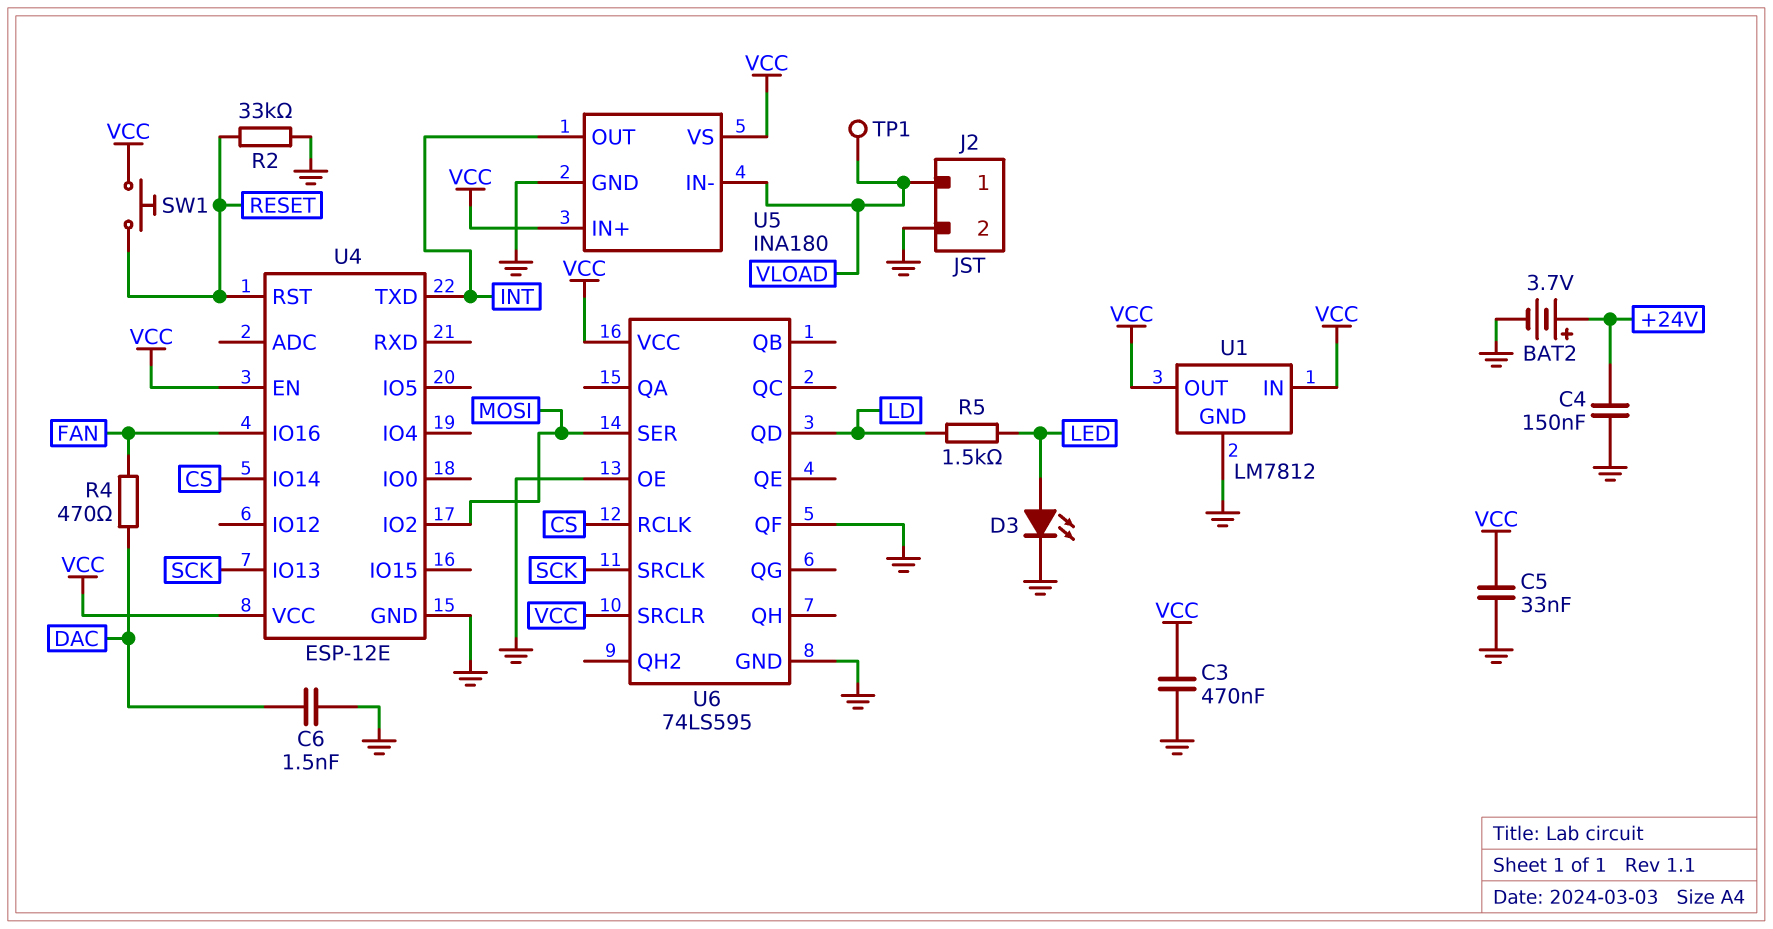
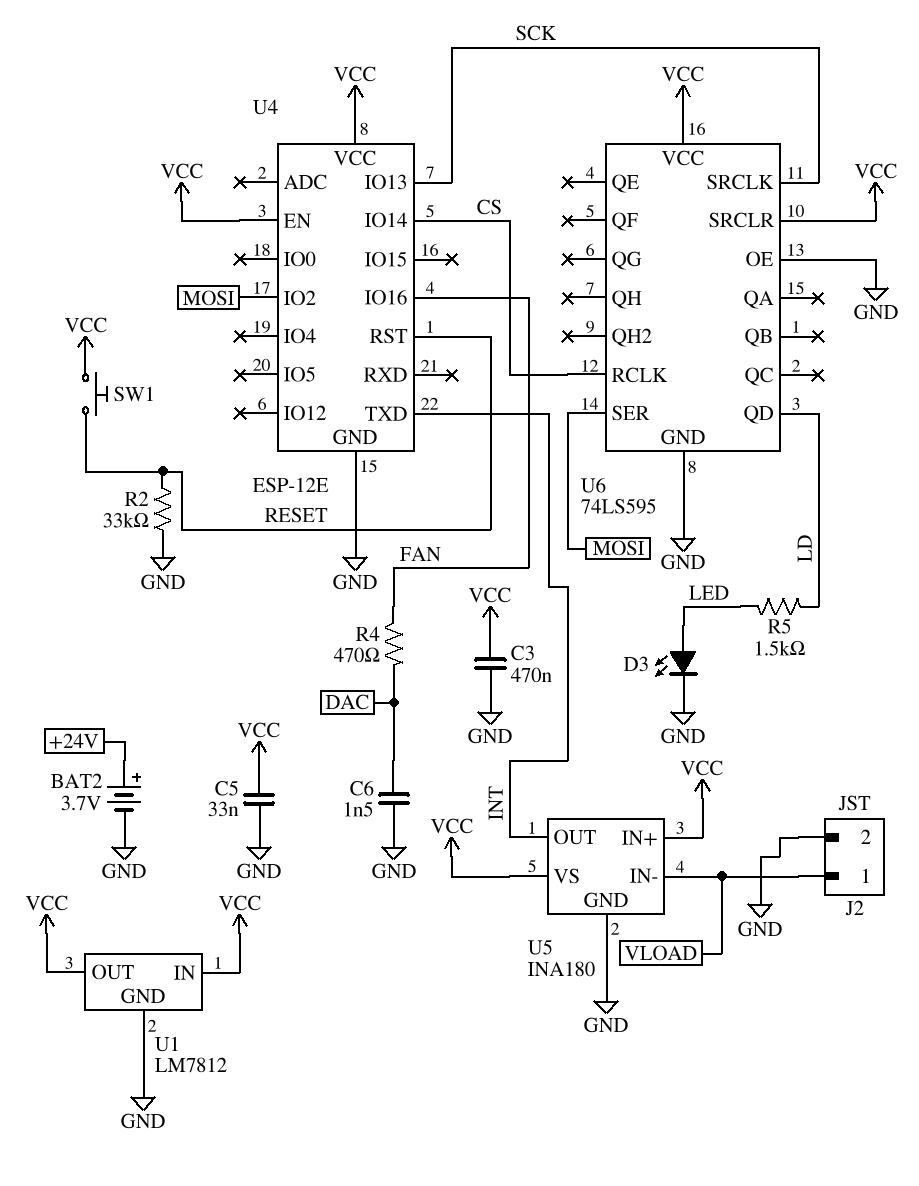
C4: 150nF (+24V, GND) -> none
TP1: test point (VLOAD) -> none
U6 pin QF: GND -> none

